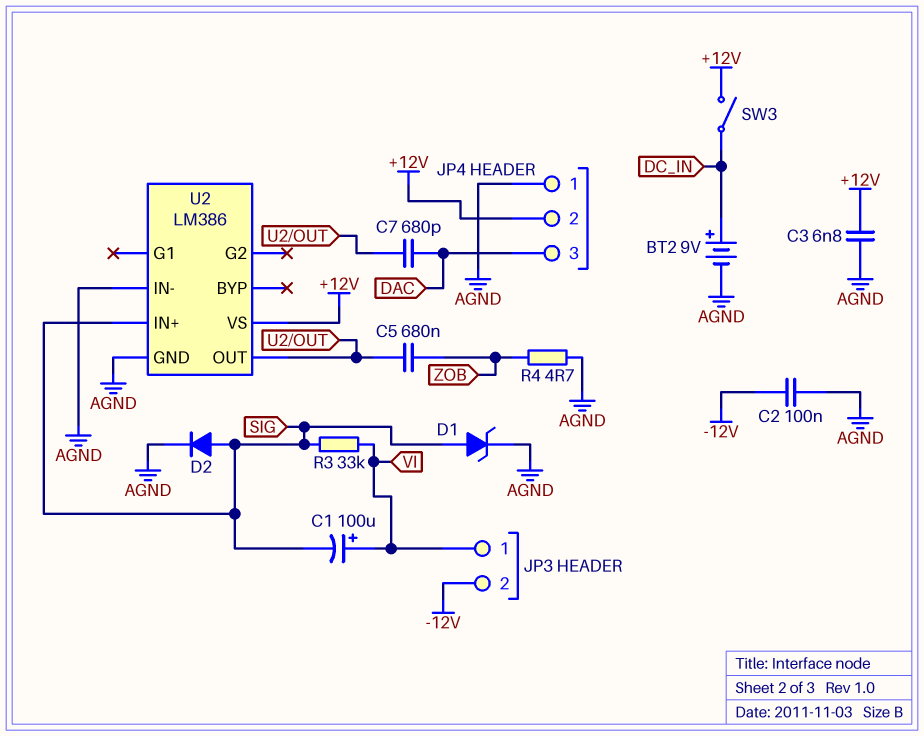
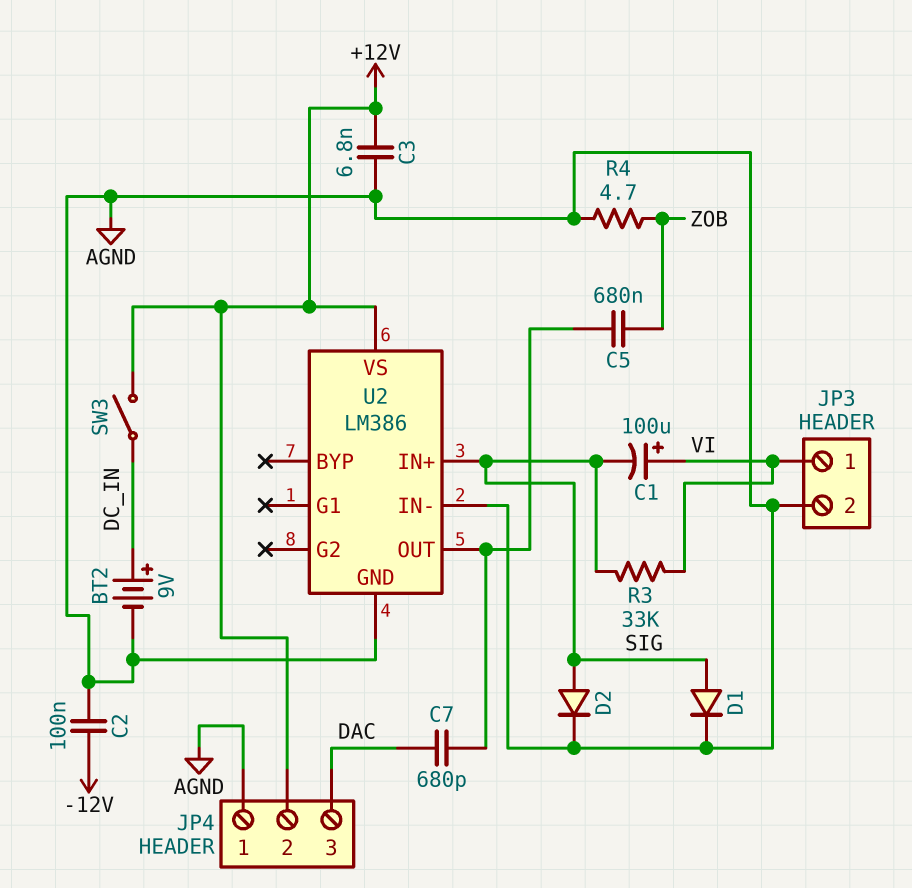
D1: zener (A SIG, K AGND) -> diode (A SIG, K AGND)
JP3 pin 2: -12V -> AGND

